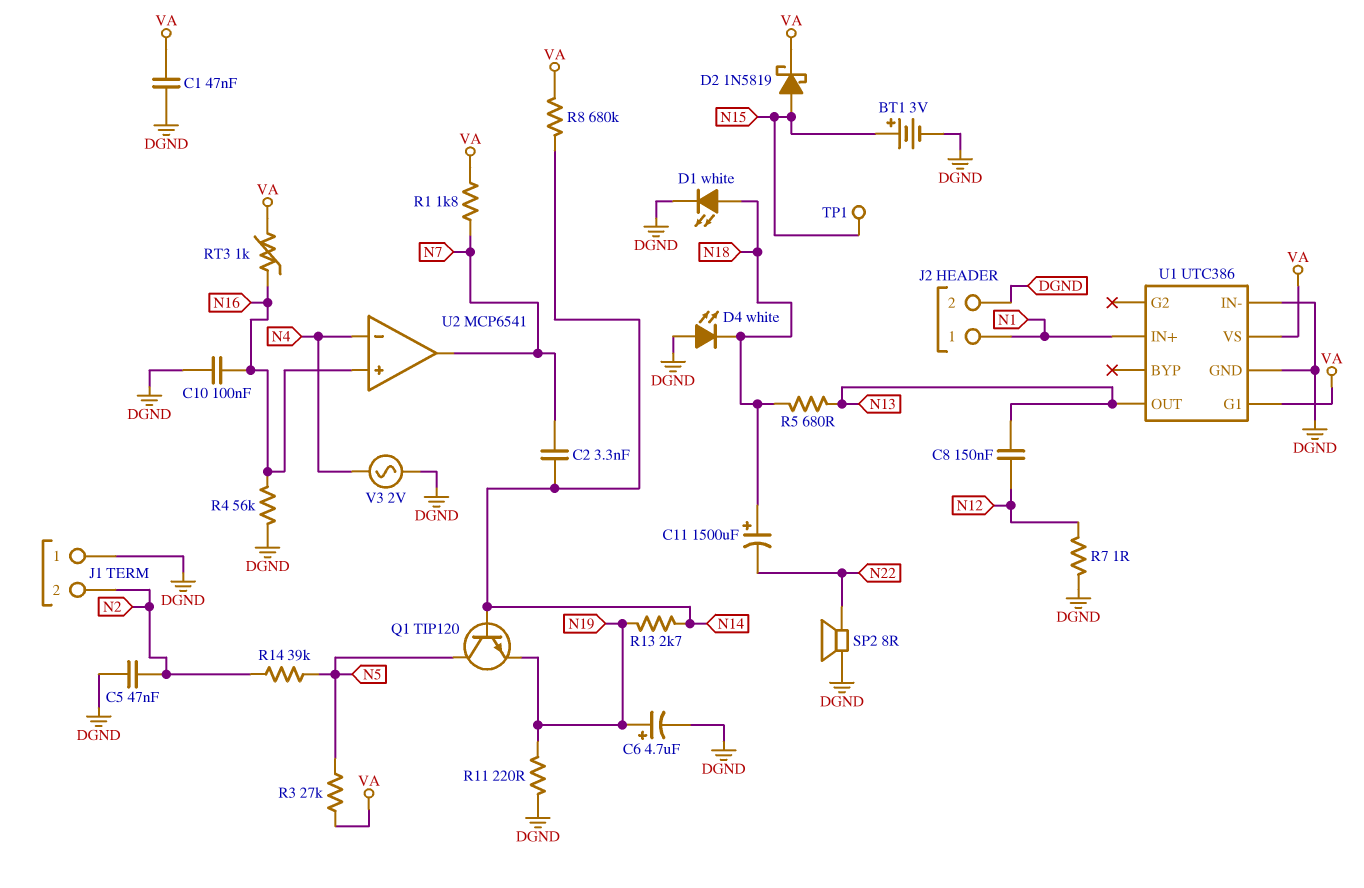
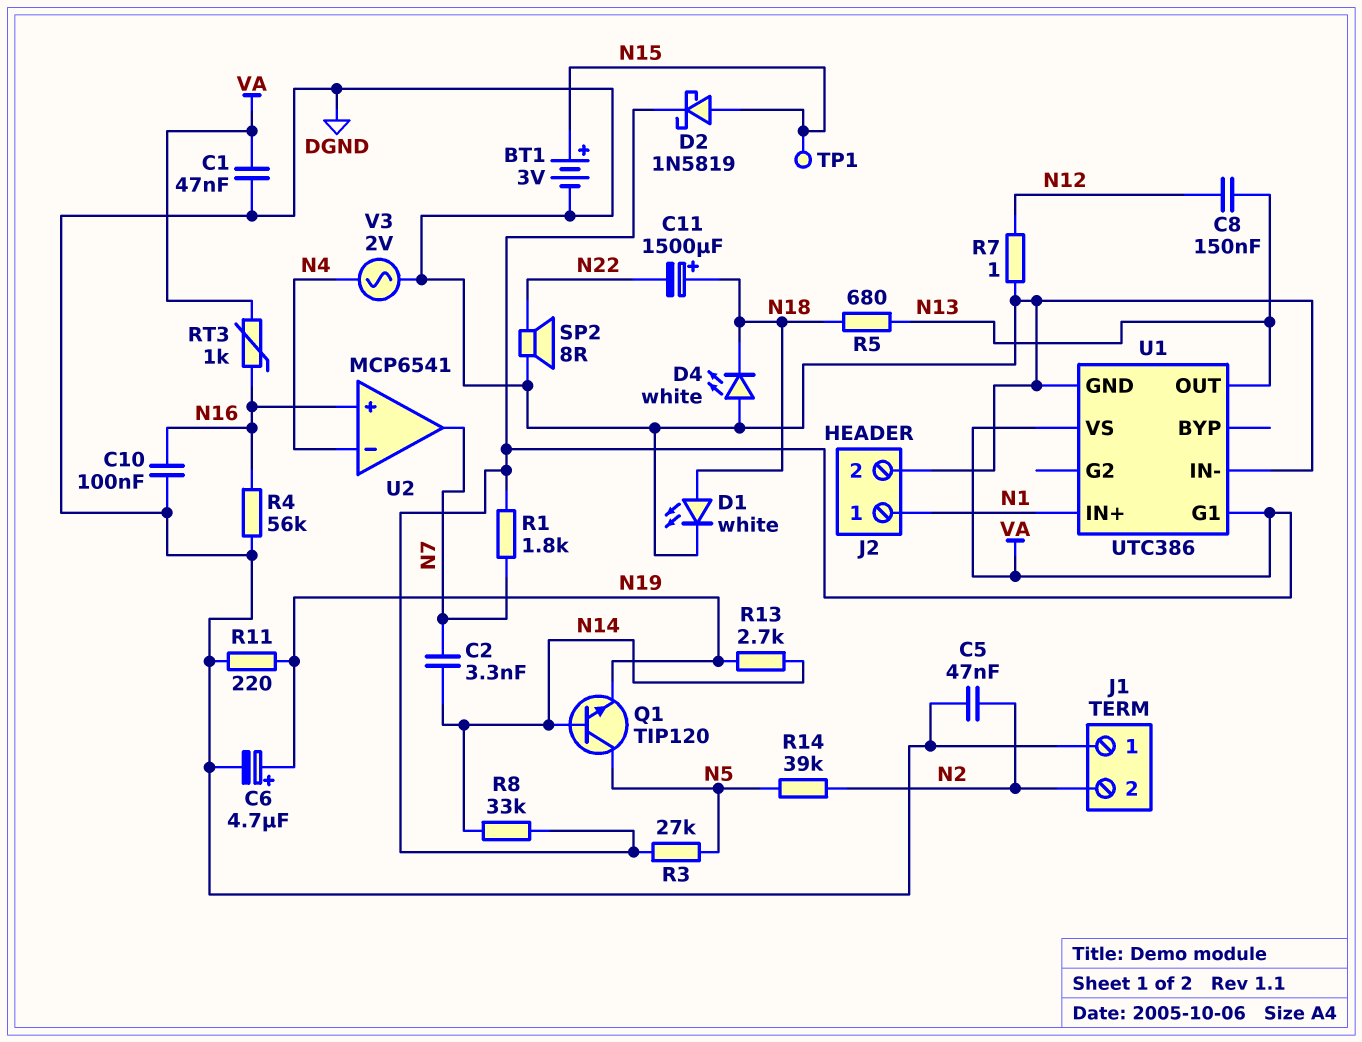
R8: 680k (N14, VA) -> 33k (N14, VA)

